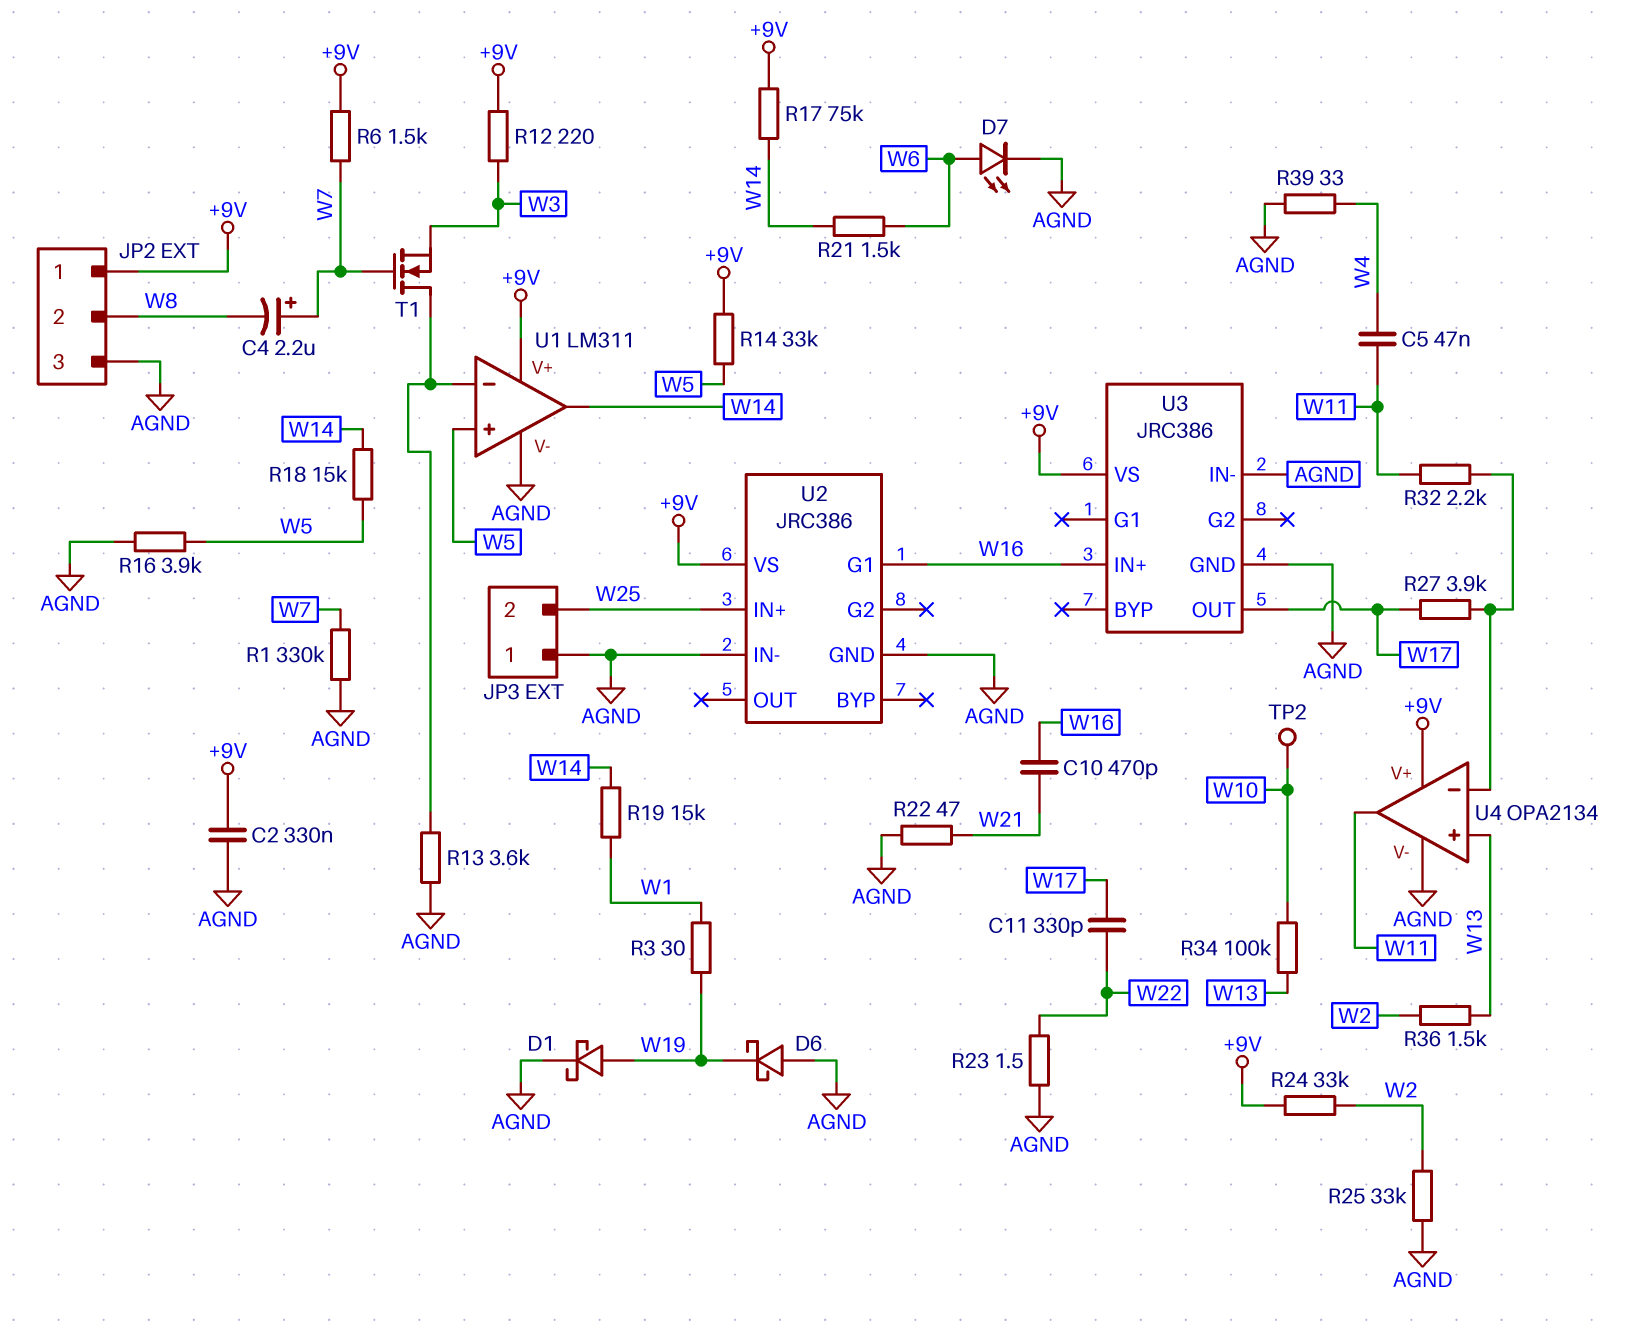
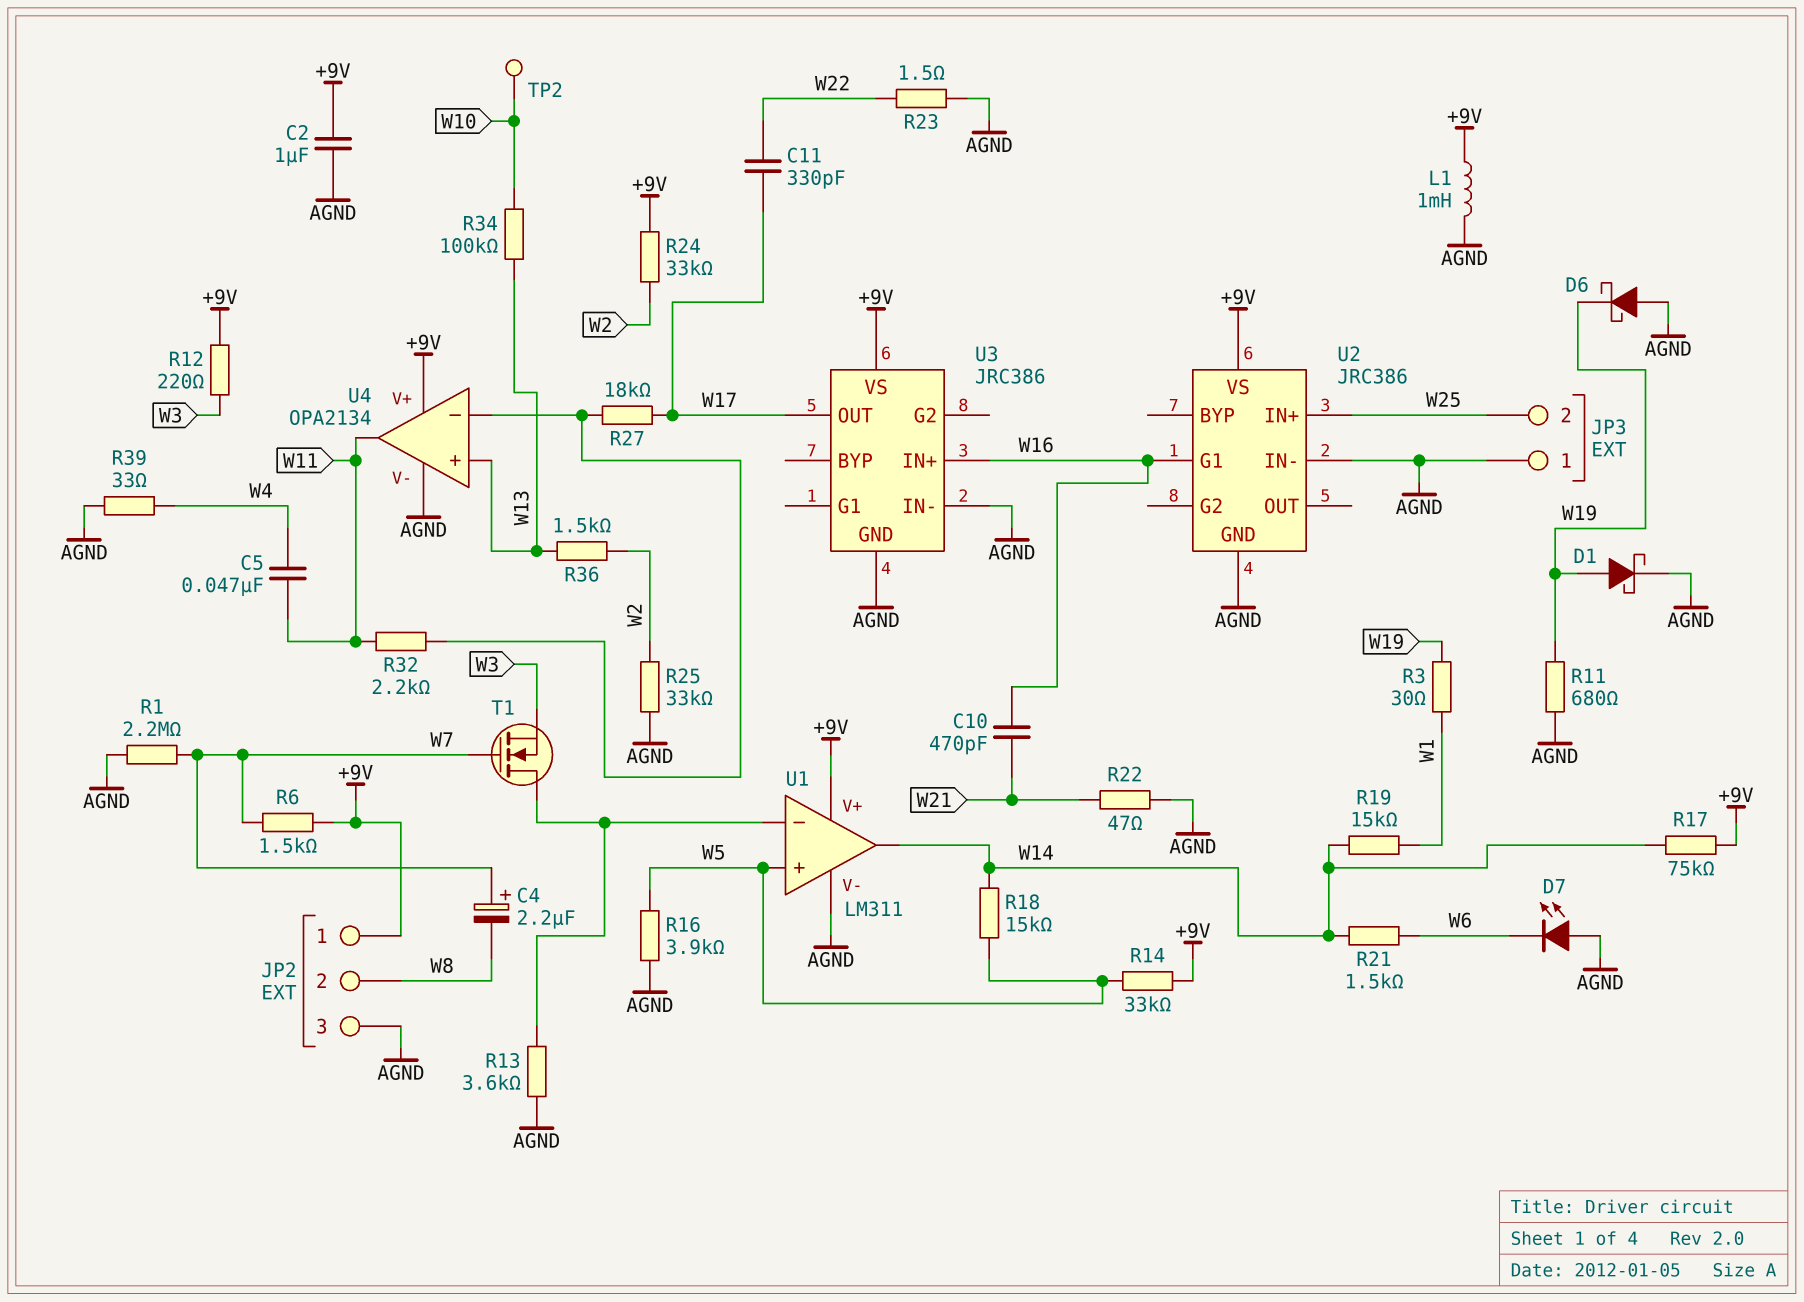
C2: 330nF (+9V, AGND) -> 1uF (+9V, AGND)
D7: LED (A W6, K AGND) -> LED (A AGND, K W6)
L1: none -> 1mH (+9V, AGND)
R1: 330k (AGND, W7) -> 2.2M (AGND, W7)
R11: none -> 680 (AGND, W19)
R27: 3.9k (U4/in-, W17) -> 18k (U4/in-, W17)

